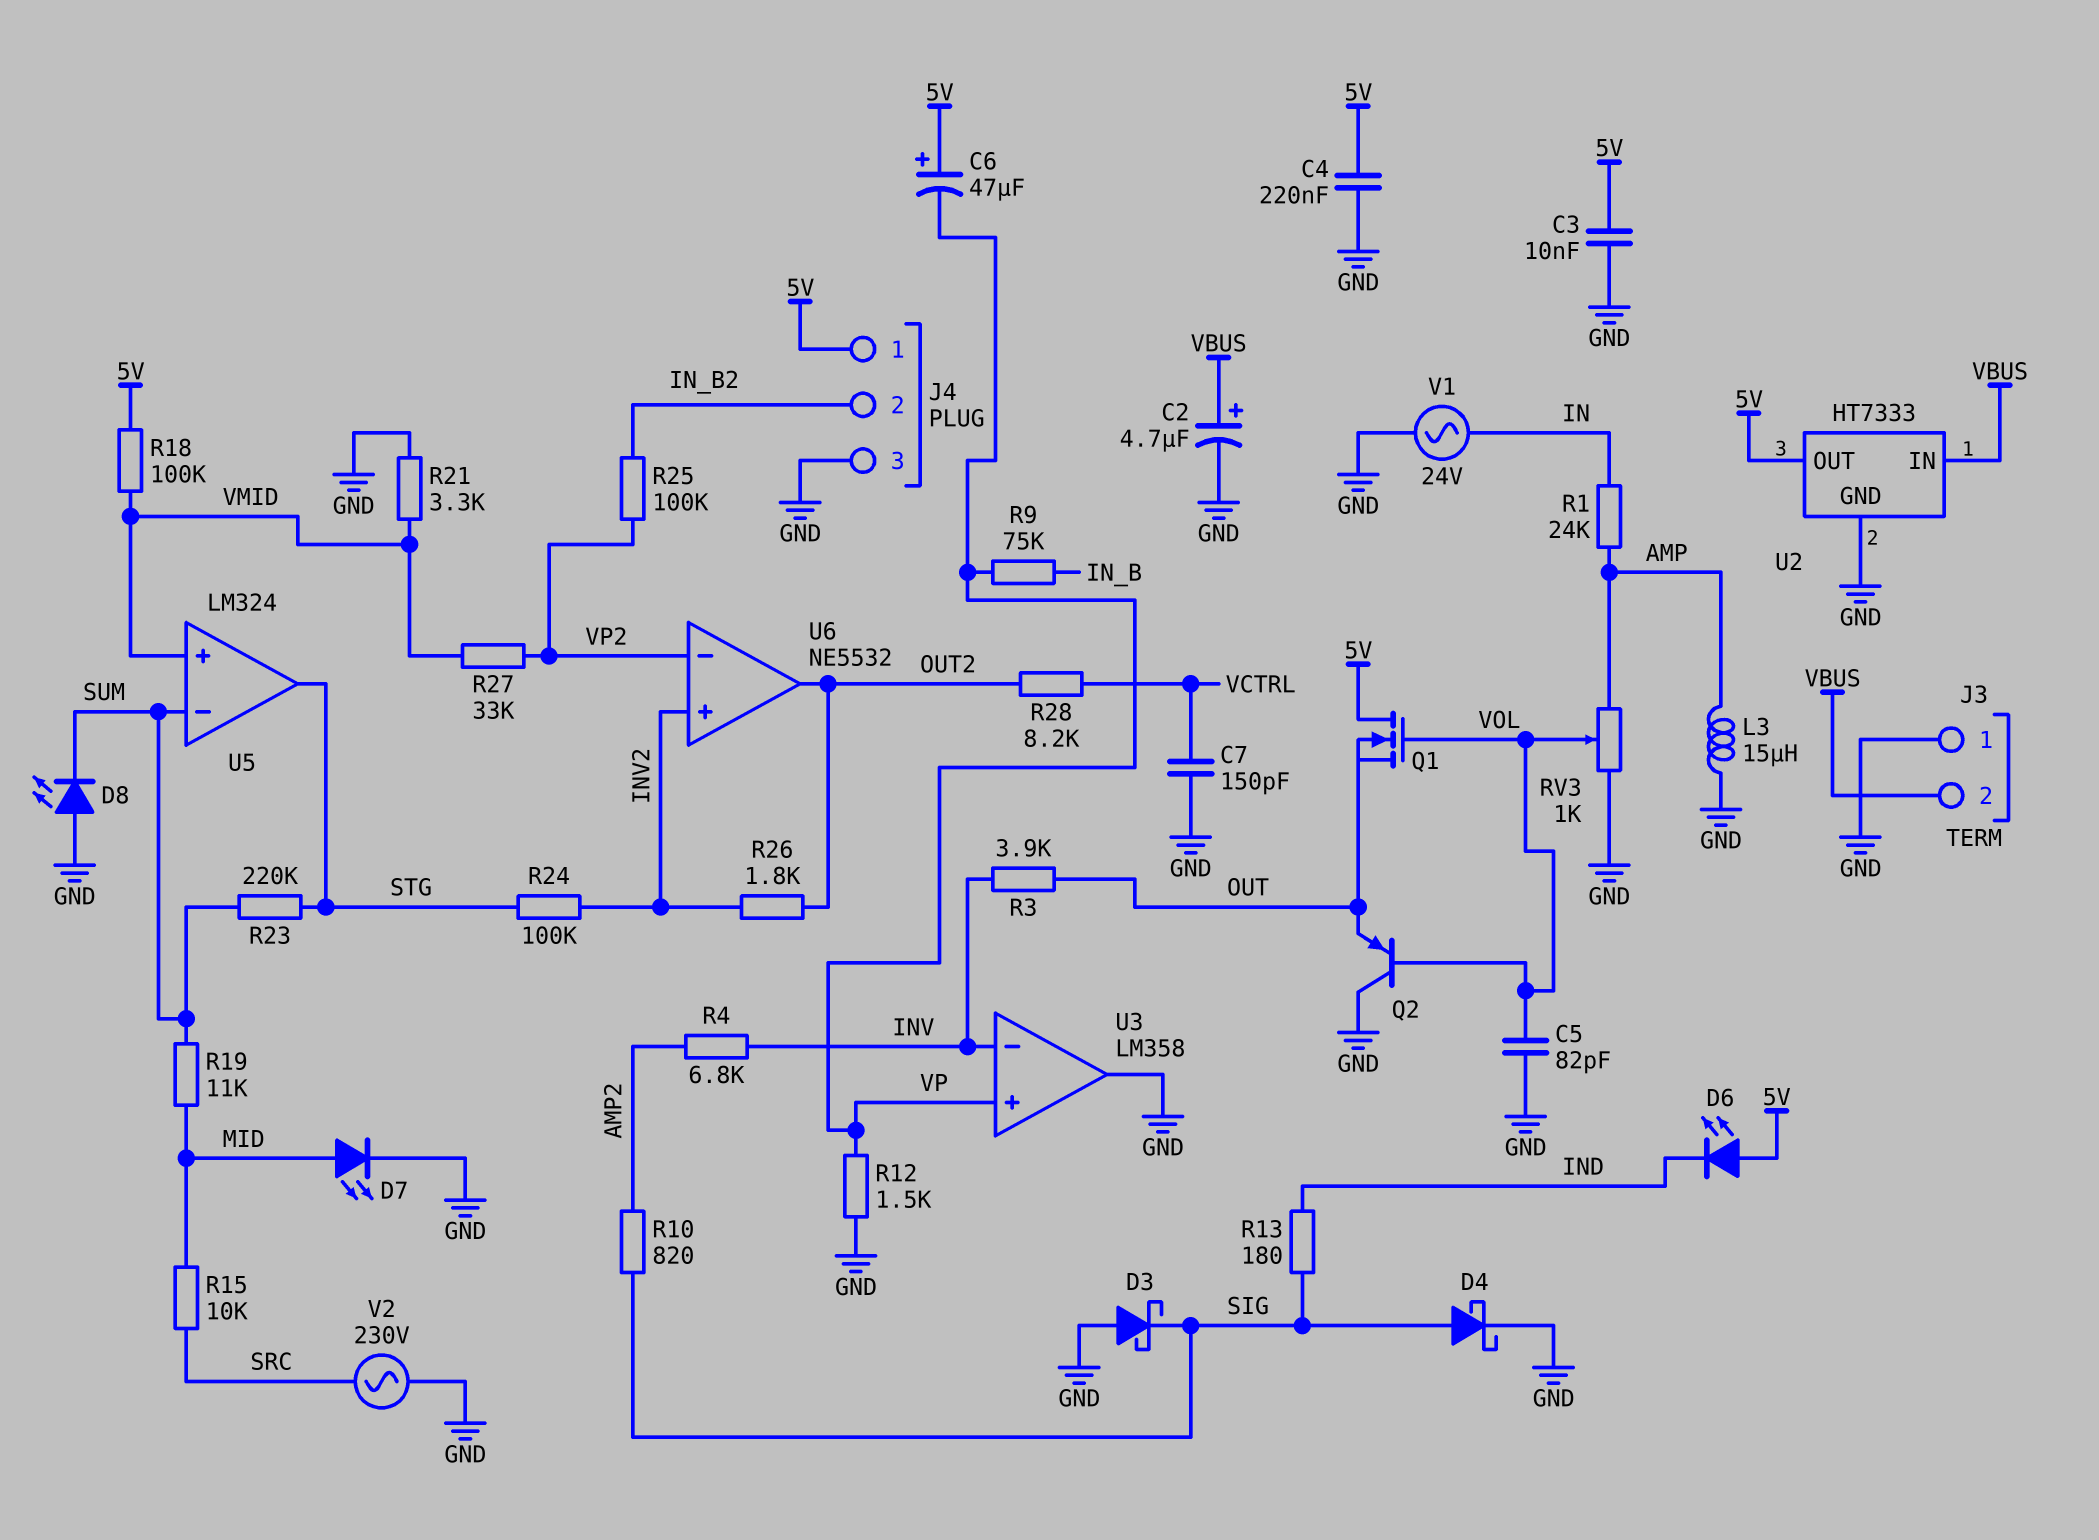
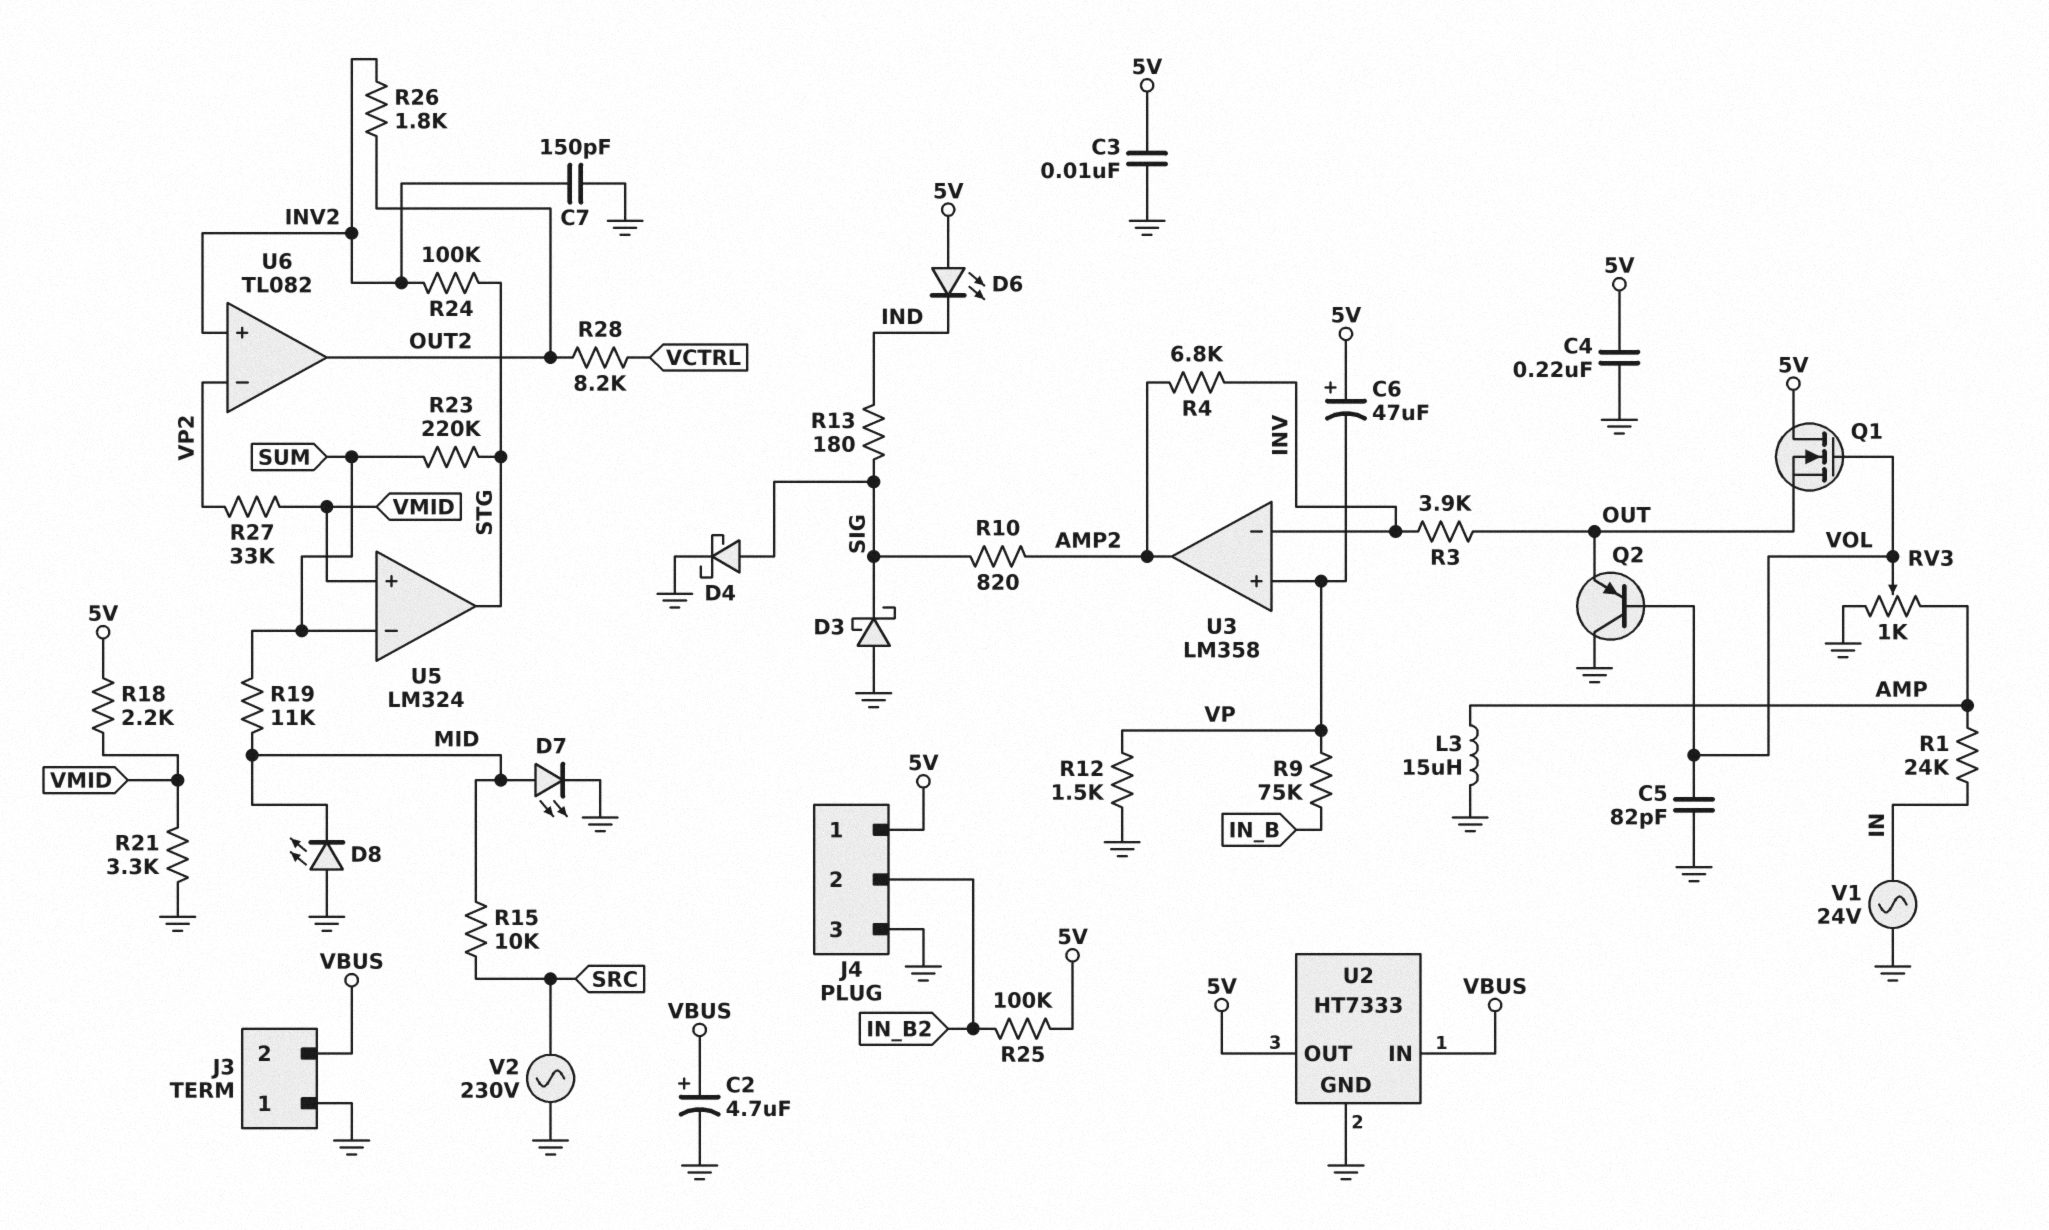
C7: 150pF (GND, VCTRL) -> 150pF (GND, INV2)
D8: LED (A GND, K SUM) -> LED (A GND, K MID)
R18: 100k (5V, VMID) -> 2.2k (5V, VMID)
R25: 100k (IN_B2, VP2) -> 100k (5V, IN_B2)
U3 pin out: GND -> AMP2
U6: NE5532 -> TL082

